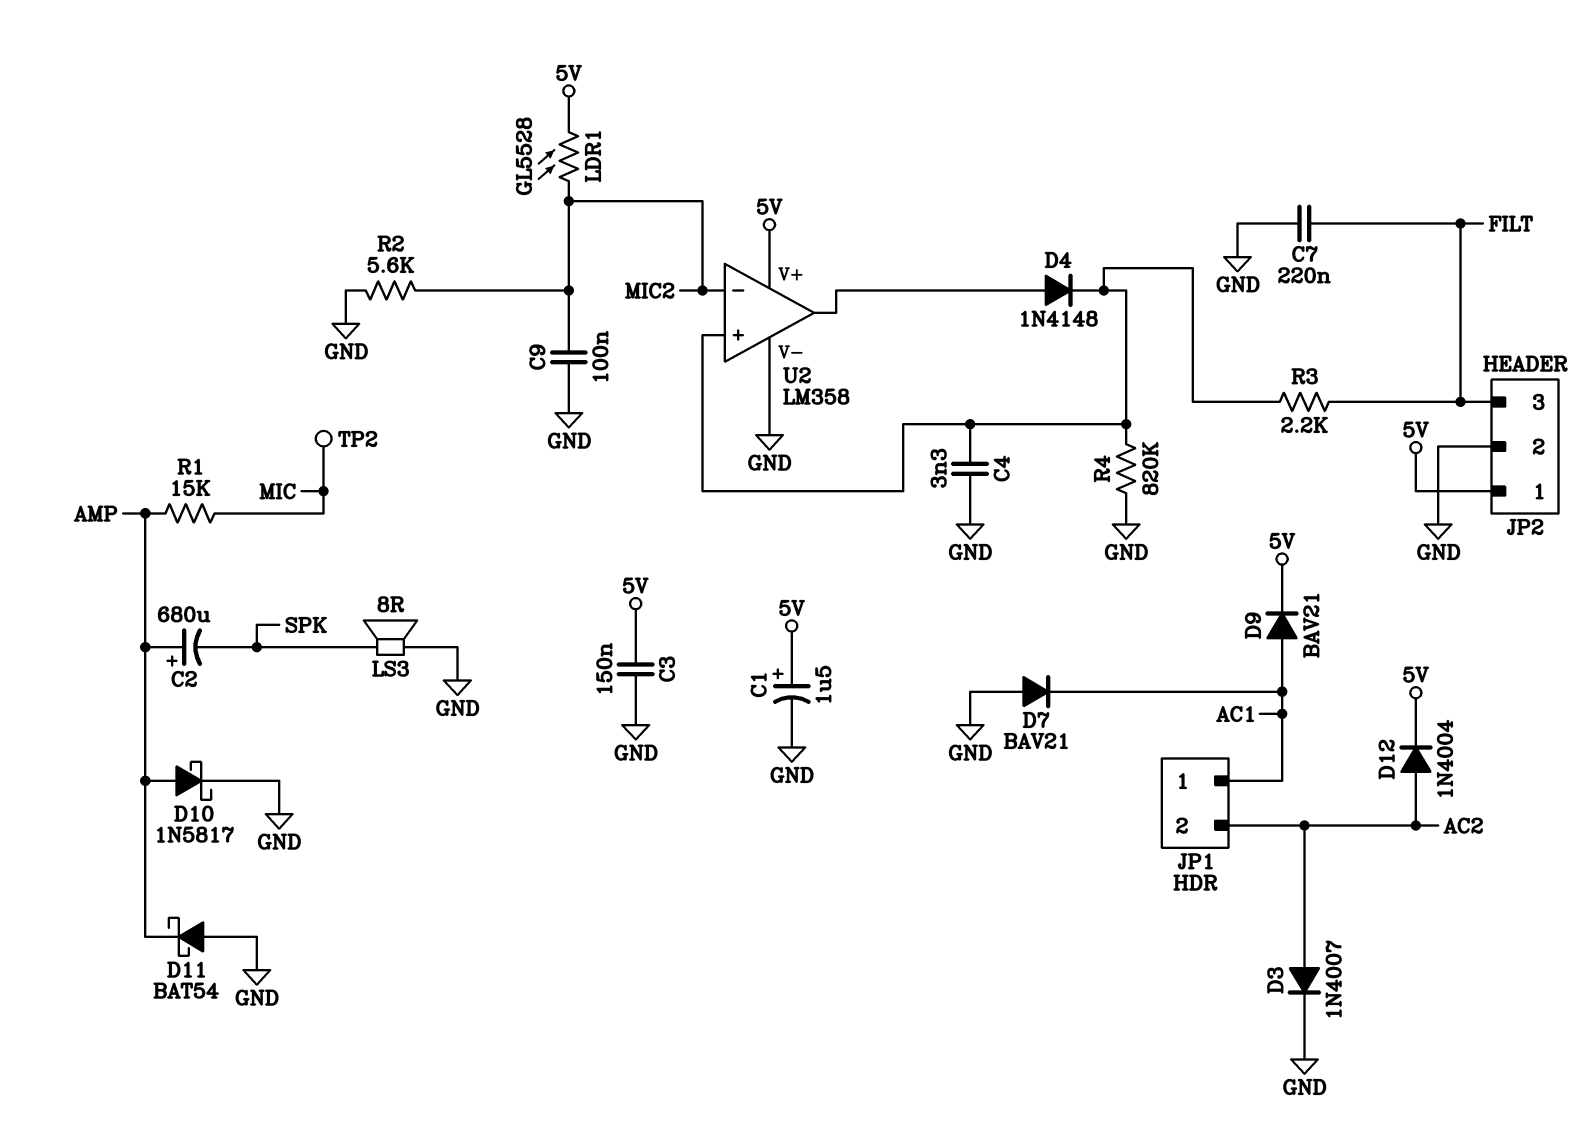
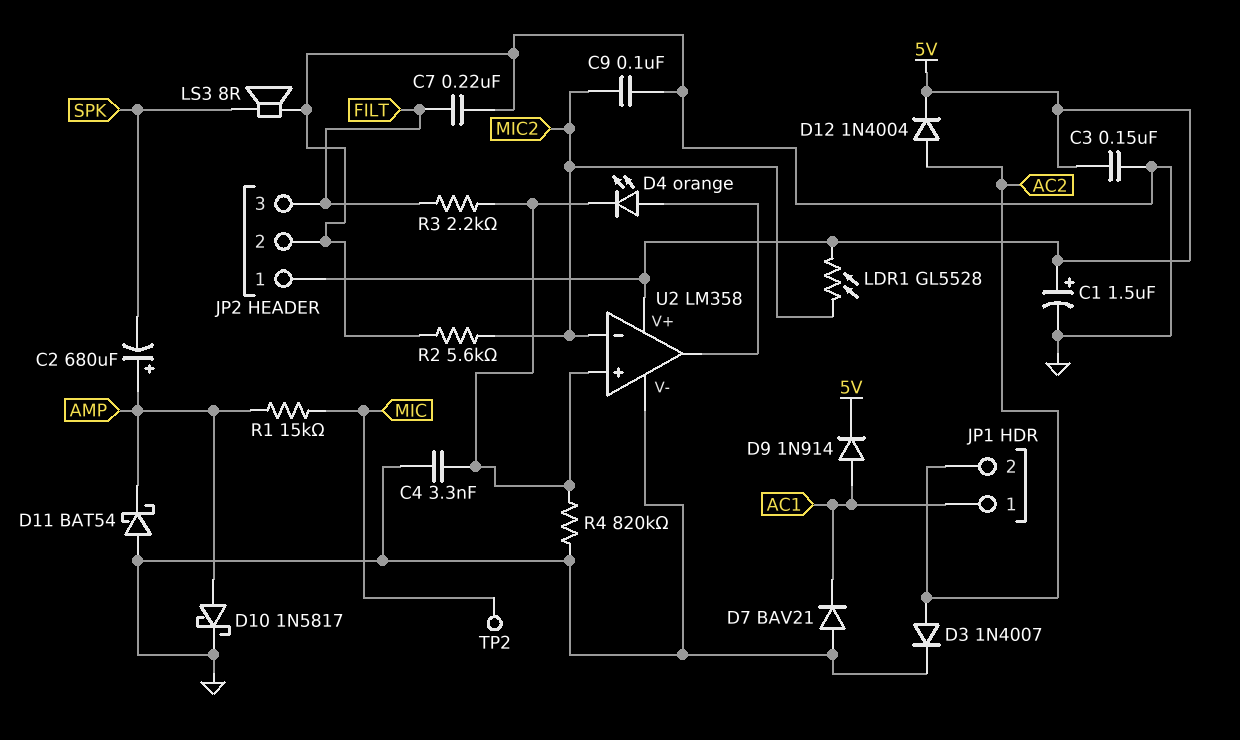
D4: diode 1N4148 (A U2/out, K U2/in+) -> LED orange (A U2/out, K U2/in+)
D9: diode BAV21 (A AC1, K 5V) -> diode 1N914 (A AC1, K 5V)

